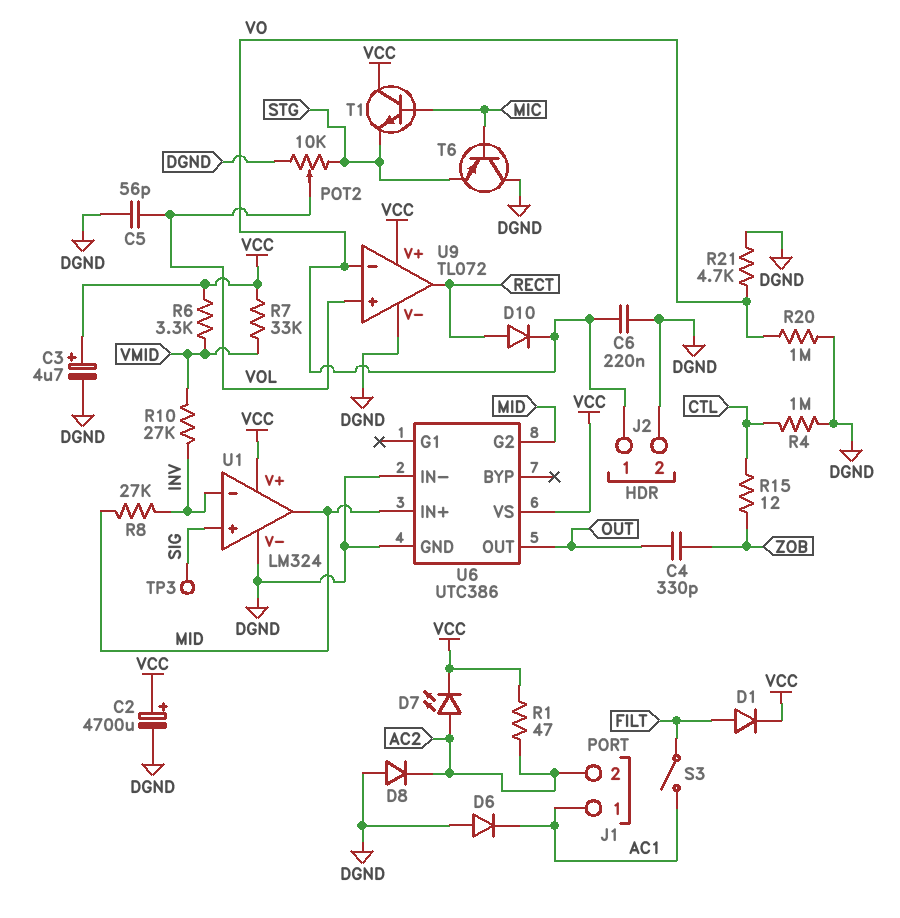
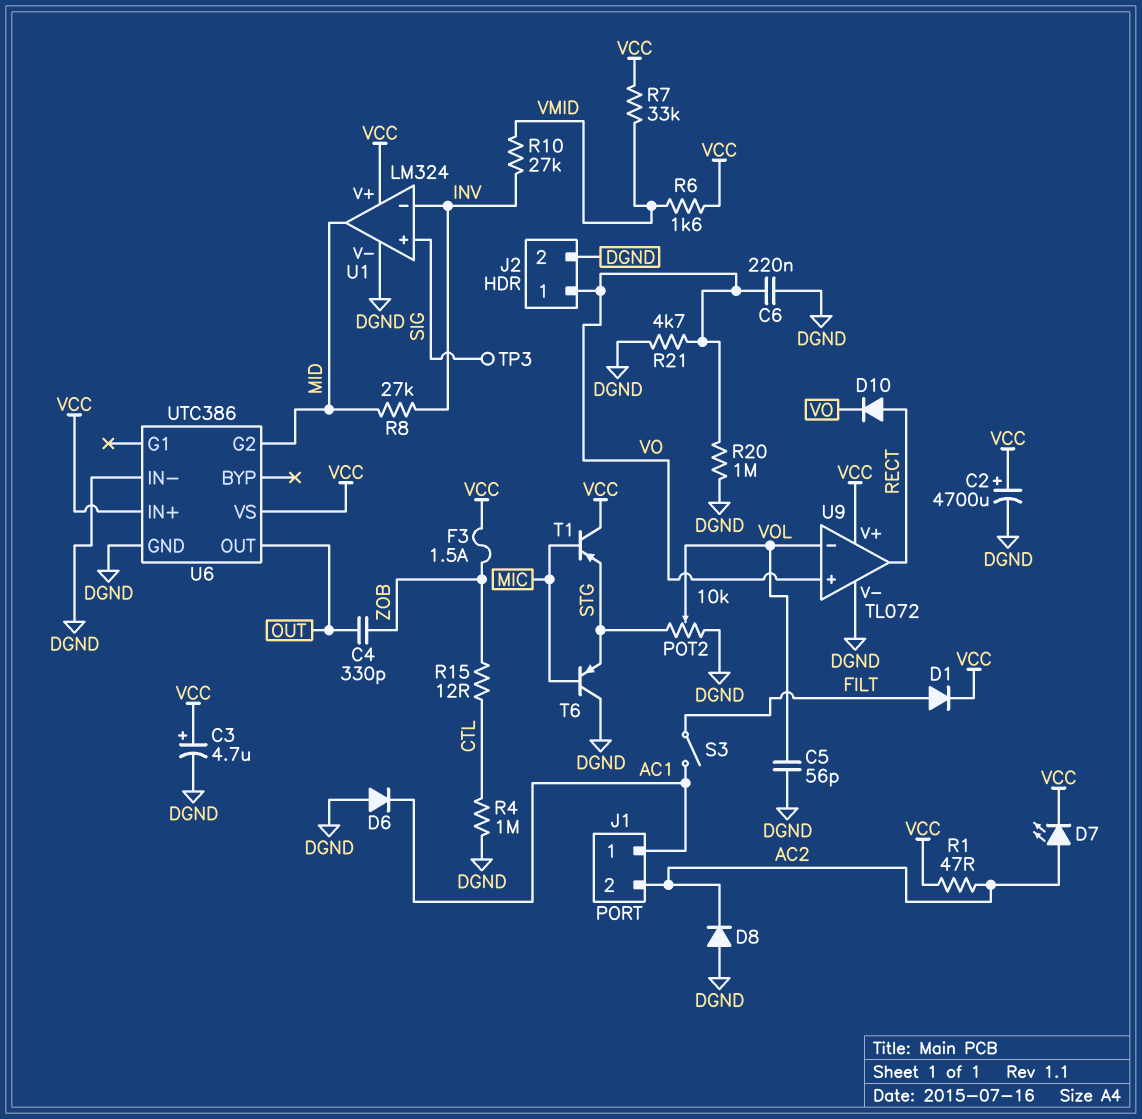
F3: none -> 1.5A (VCC, ZOB)
R6: 3.3k (VCC, VMID) -> 1.6k (VCC, VMID)
T1: NPN (B MIC, C VCC, E STG) -> PNP (B MIC, C VCC, E STG)
U6 pin IN+: MID -> VCC
U9 pin in+: VOL -> VO
U9 pin in-: VO -> VOL

